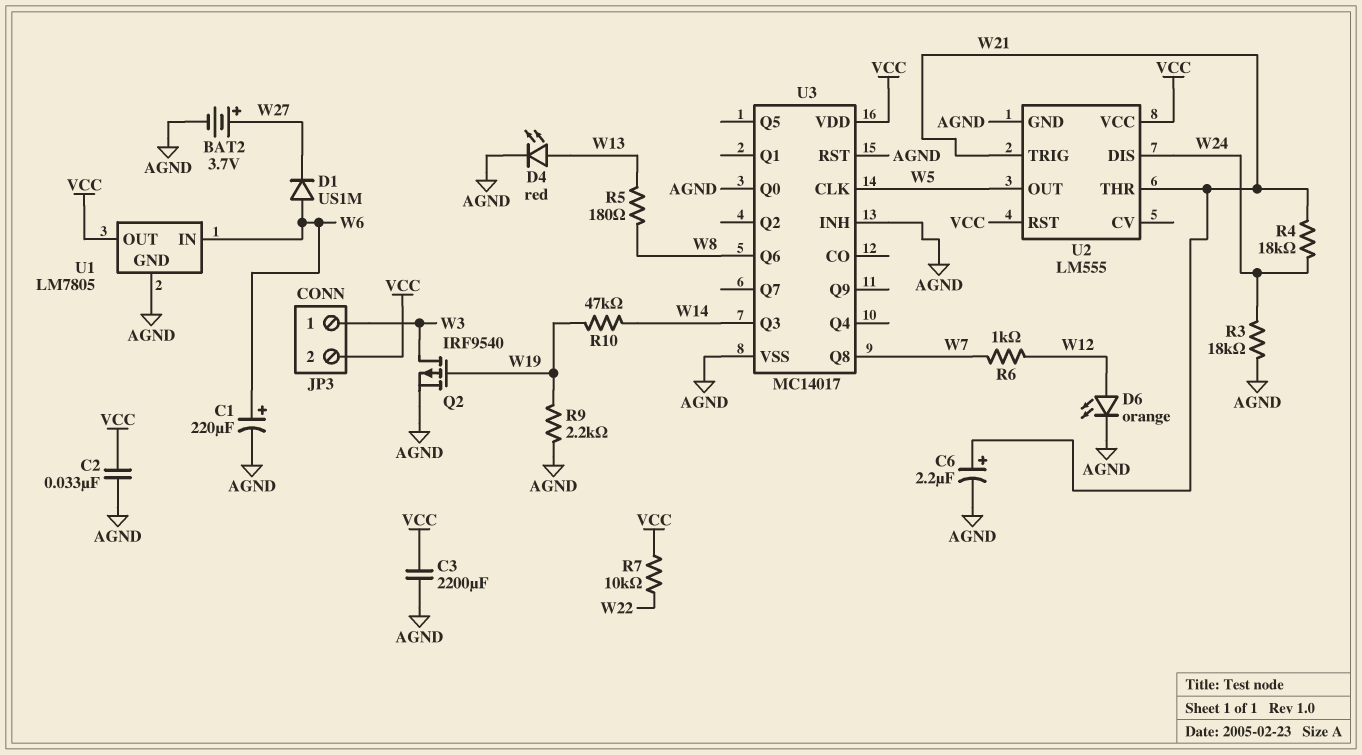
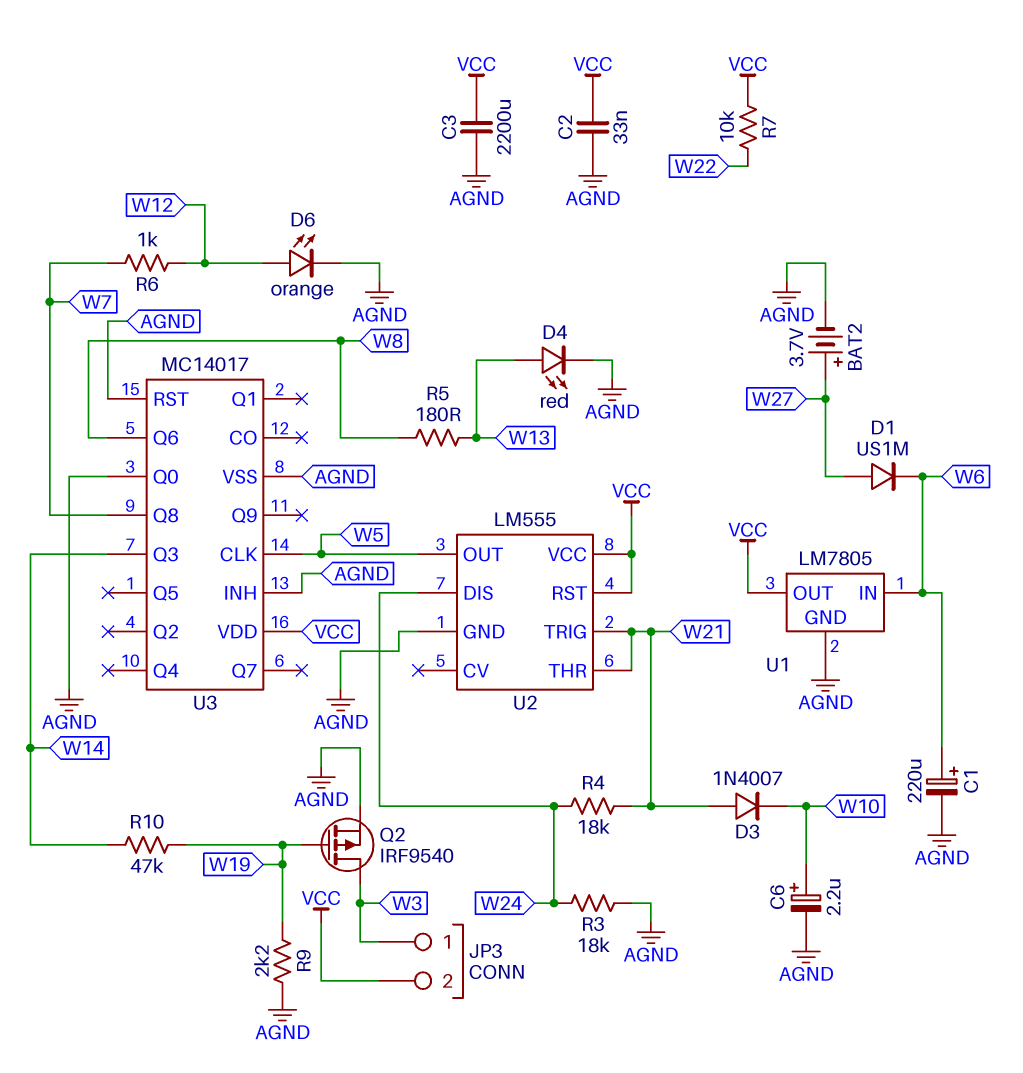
C6: 2.2uF (plus W21, minus AGND) -> 2.2uF (plus W10, minus AGND)
D1: diode US1M (A W6, K W27) -> diode US1M (A W27, K W6)
D3: none -> diode 1N4007 (A W21, K W10)

